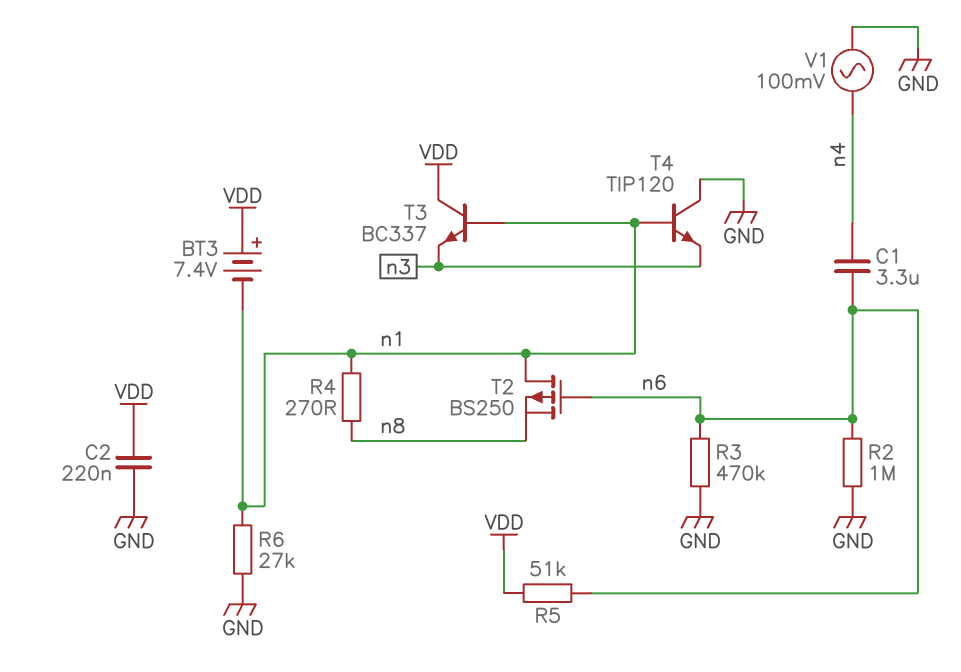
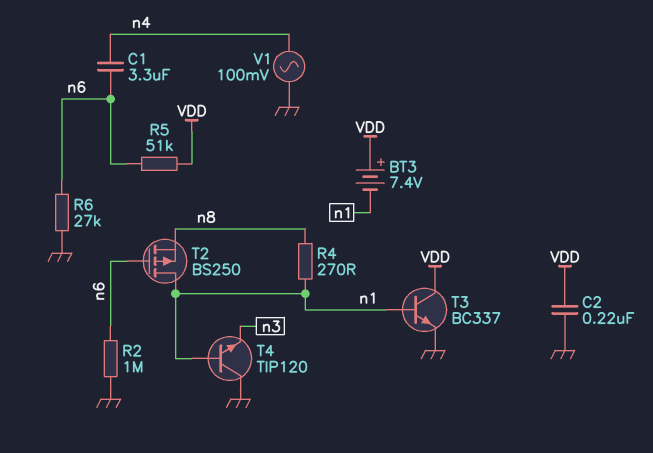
R3: 470k (GND, n6) -> none
R6: 27k (GND, n1) -> 27k (GND, n6)
T3: NPN BC337 (B n1, C VDD, E n3) -> NPN BC337 (B n1, C VDD, E GND)

